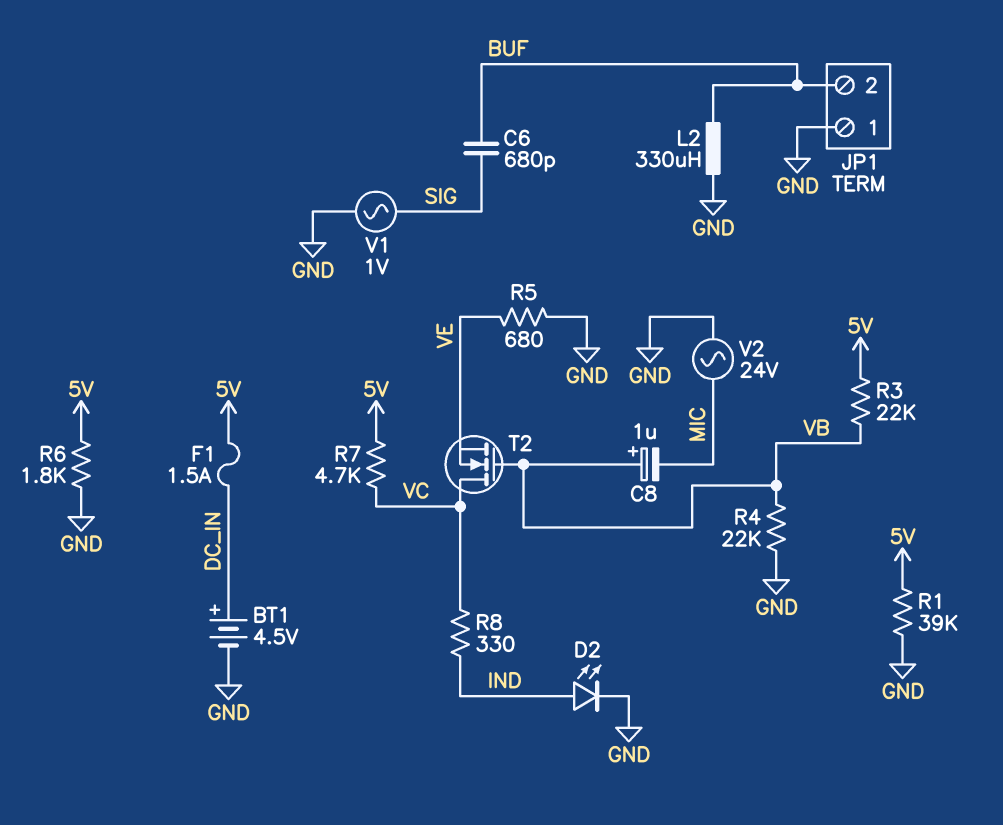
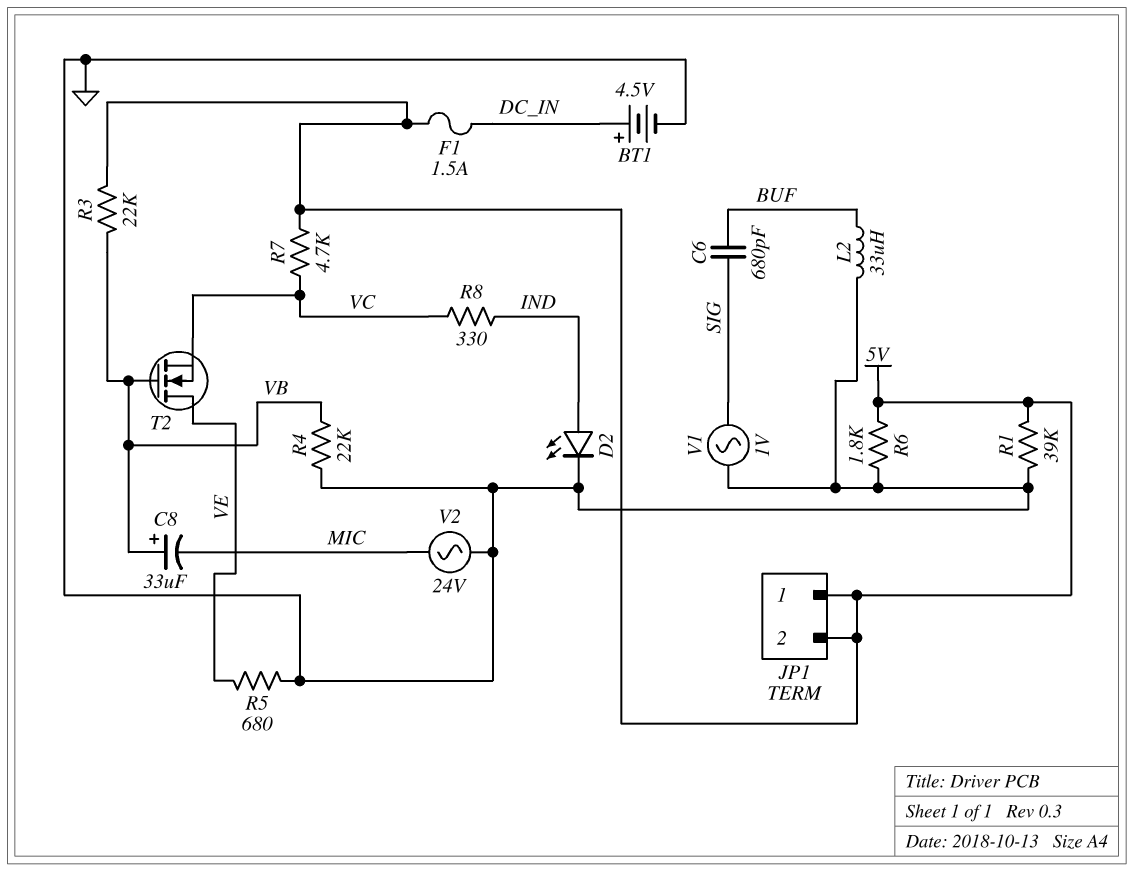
C8: 1uF (plus VB, minus MIC) -> 33uF (plus VB, minus MIC)
JP1 pin 1: GND -> 5V
JP1 pin 2: BUF -> 5V
L2: 330uH (BUF, GND) -> 33uH (BUF, GND)
T2: NMOS (G VB, D VC, S VE) -> NMOS (G VB, D VE, S VC)

